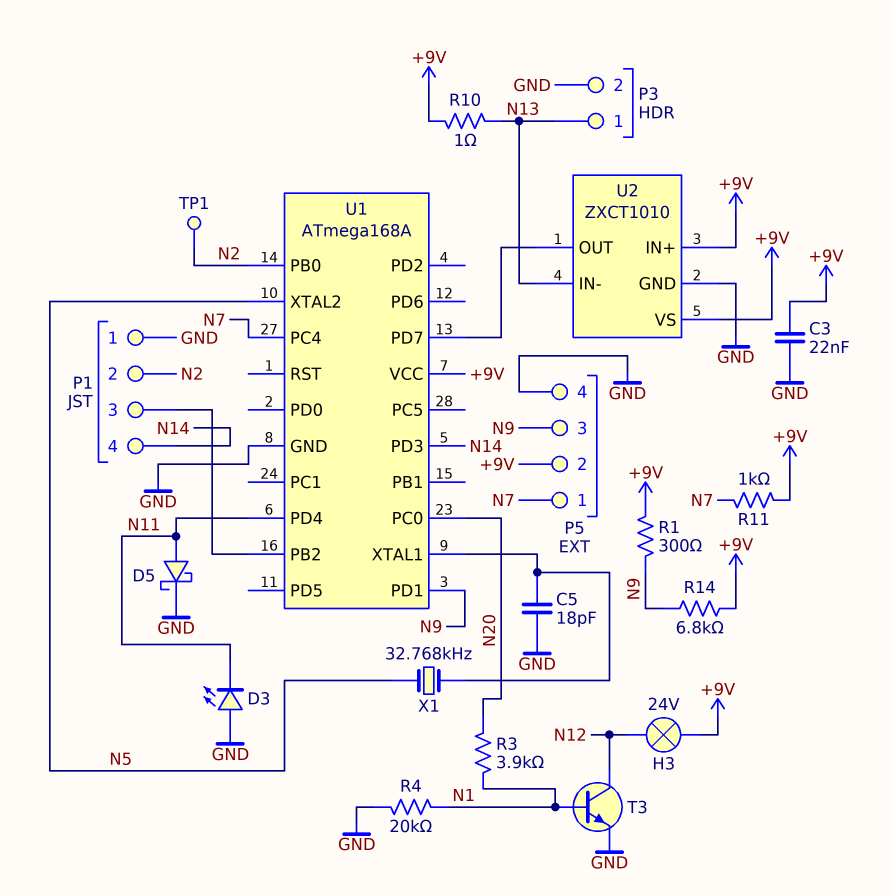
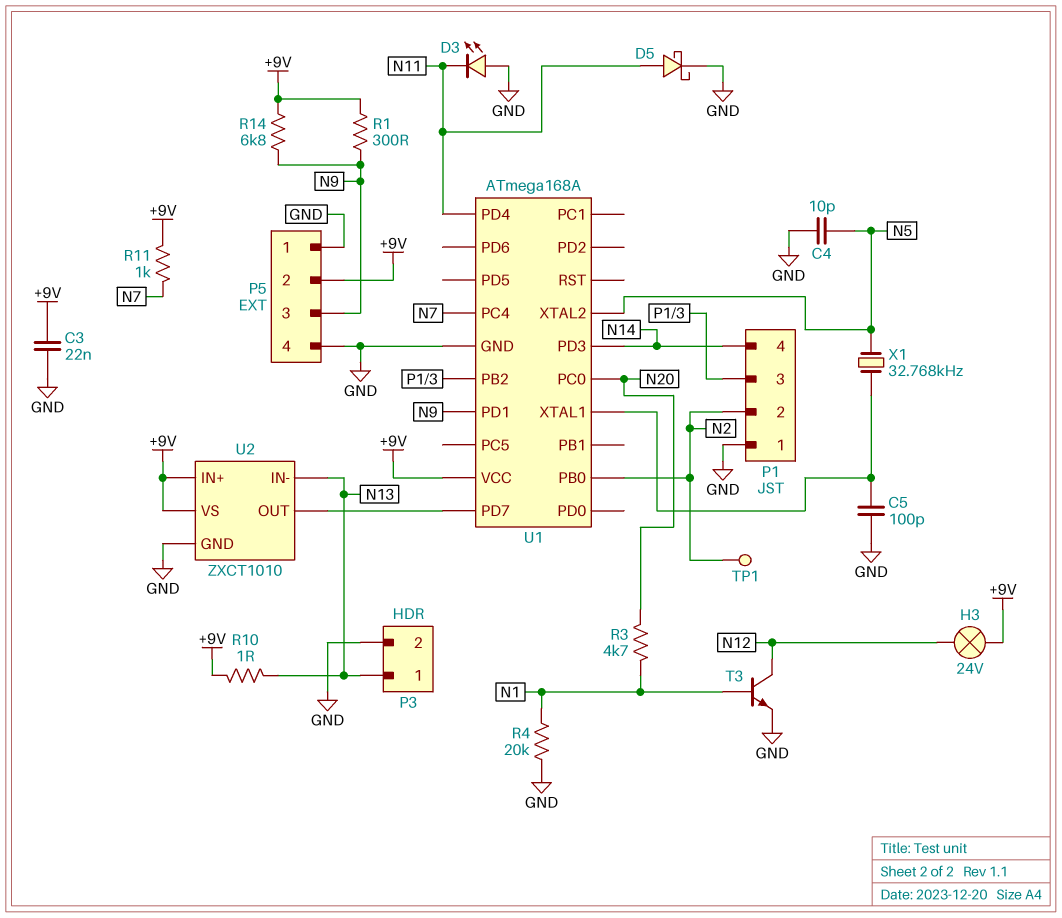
C4: none -> 10pF (GND, N5)
C5: 18pF (GND, U1/XTAL1) -> 100pF (GND, U1/XTAL1)
P5 pin 1: N7 -> GND
R3: 3.9k (N1, N20) -> 4.7k (N1, N20)

